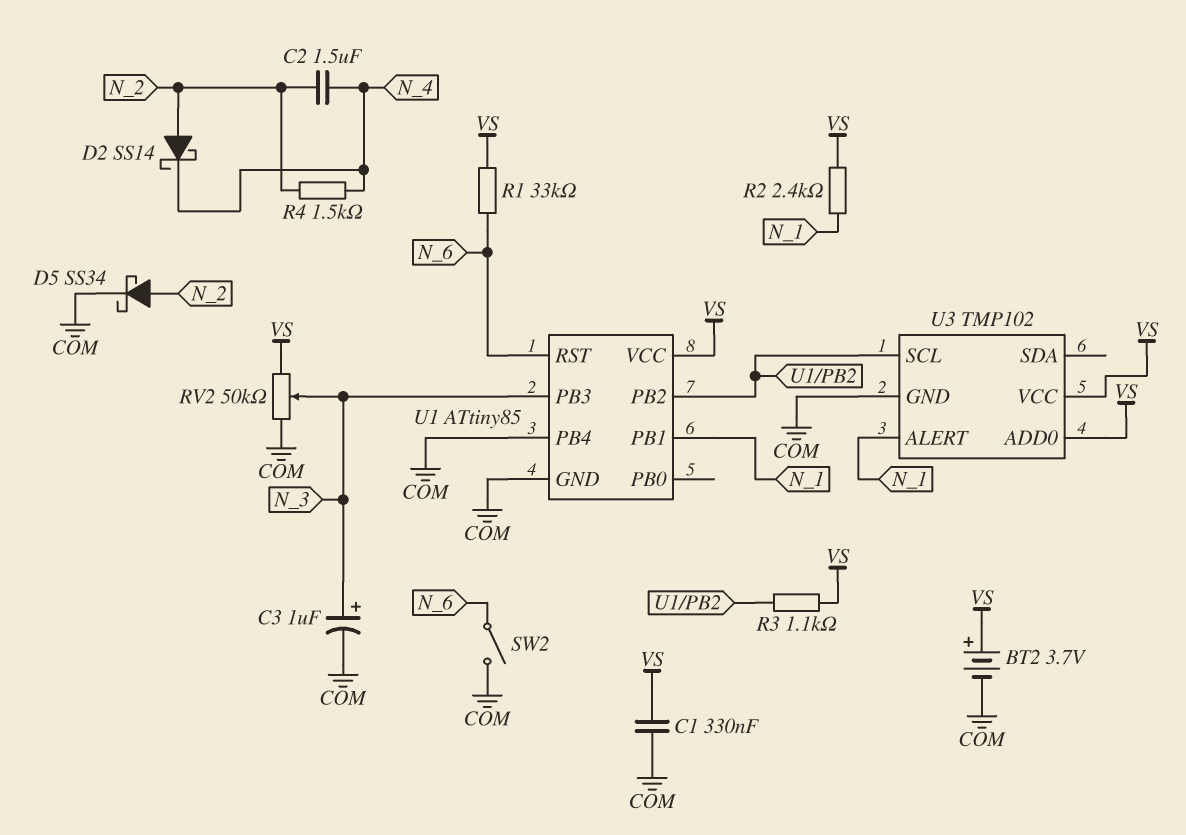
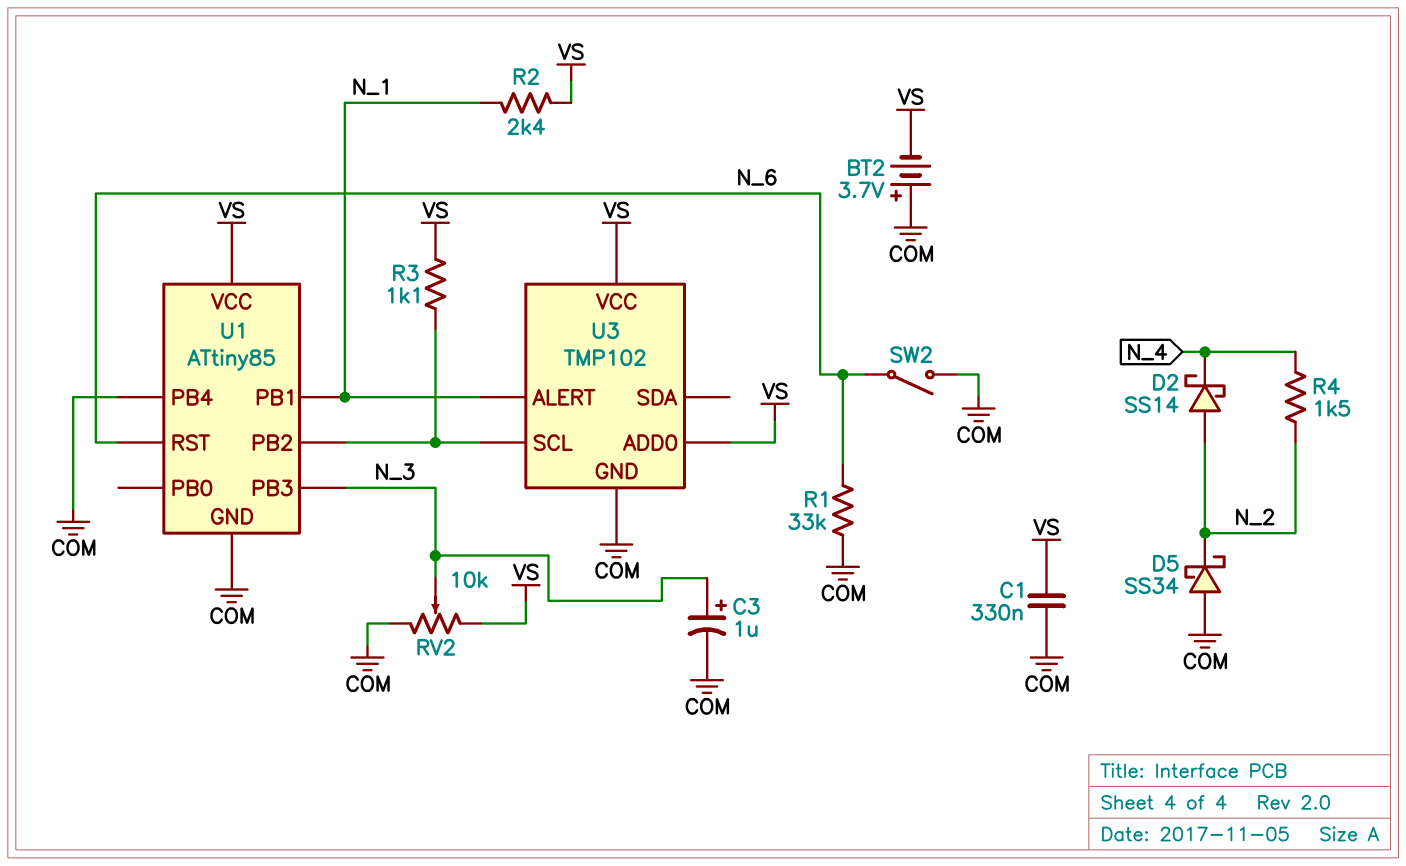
BT2: 3.7V (plus VS, minus COM) -> 3.7V (plus COM, minus VS)
C2: 1.5uF (N_2, N_4) -> none
D5: schottky SS34 (A N_2, K COM) -> schottky SS34 (A COM, K N_2)
R1: 33k (N_6, VS) -> 33k (COM, N_6)
RV2: 50k (COM, VS, wiper N_3) -> 10k (COM, VS, wiper N_3)

